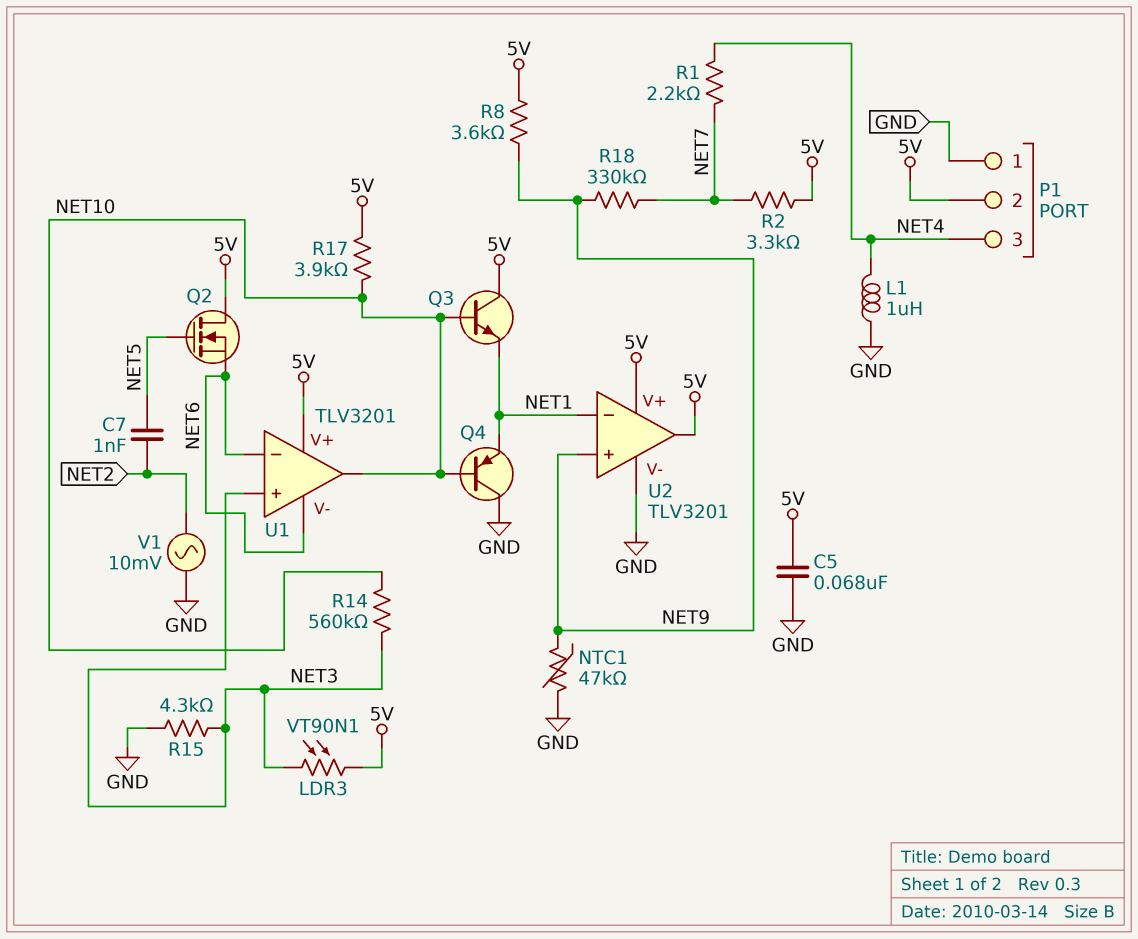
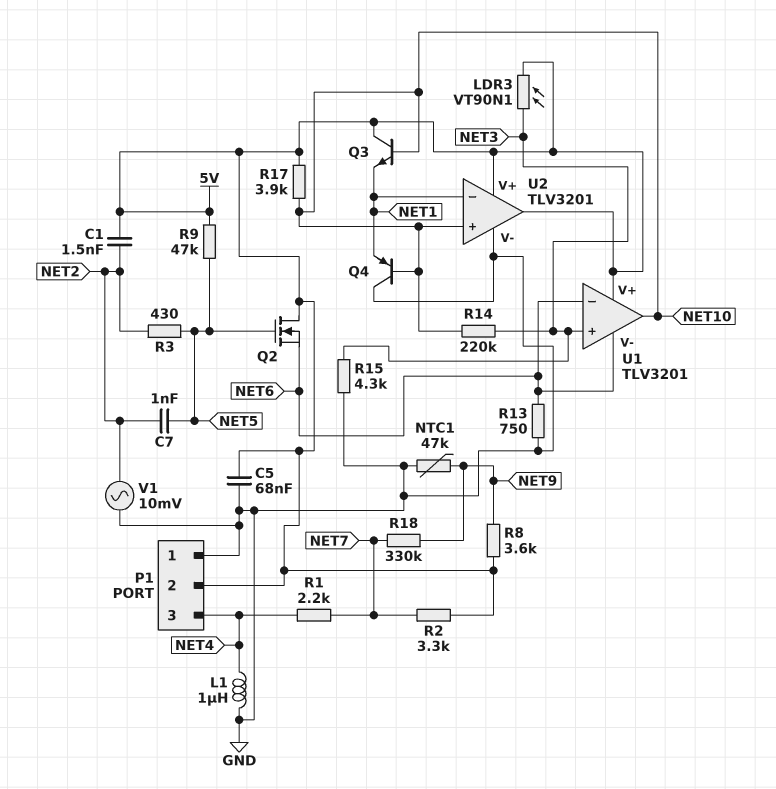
C1: none -> 1.5nF (5V, NET2)
R3: none -> 430 (NET2, NET5)
R9: none -> 47k (5V, NET5)
R13: none -> 750 (GND, NET6)
R14: 560k (NET3, NET10) -> 220k (NET3, NET10)
U2 pin in+: NET9 -> NET10

